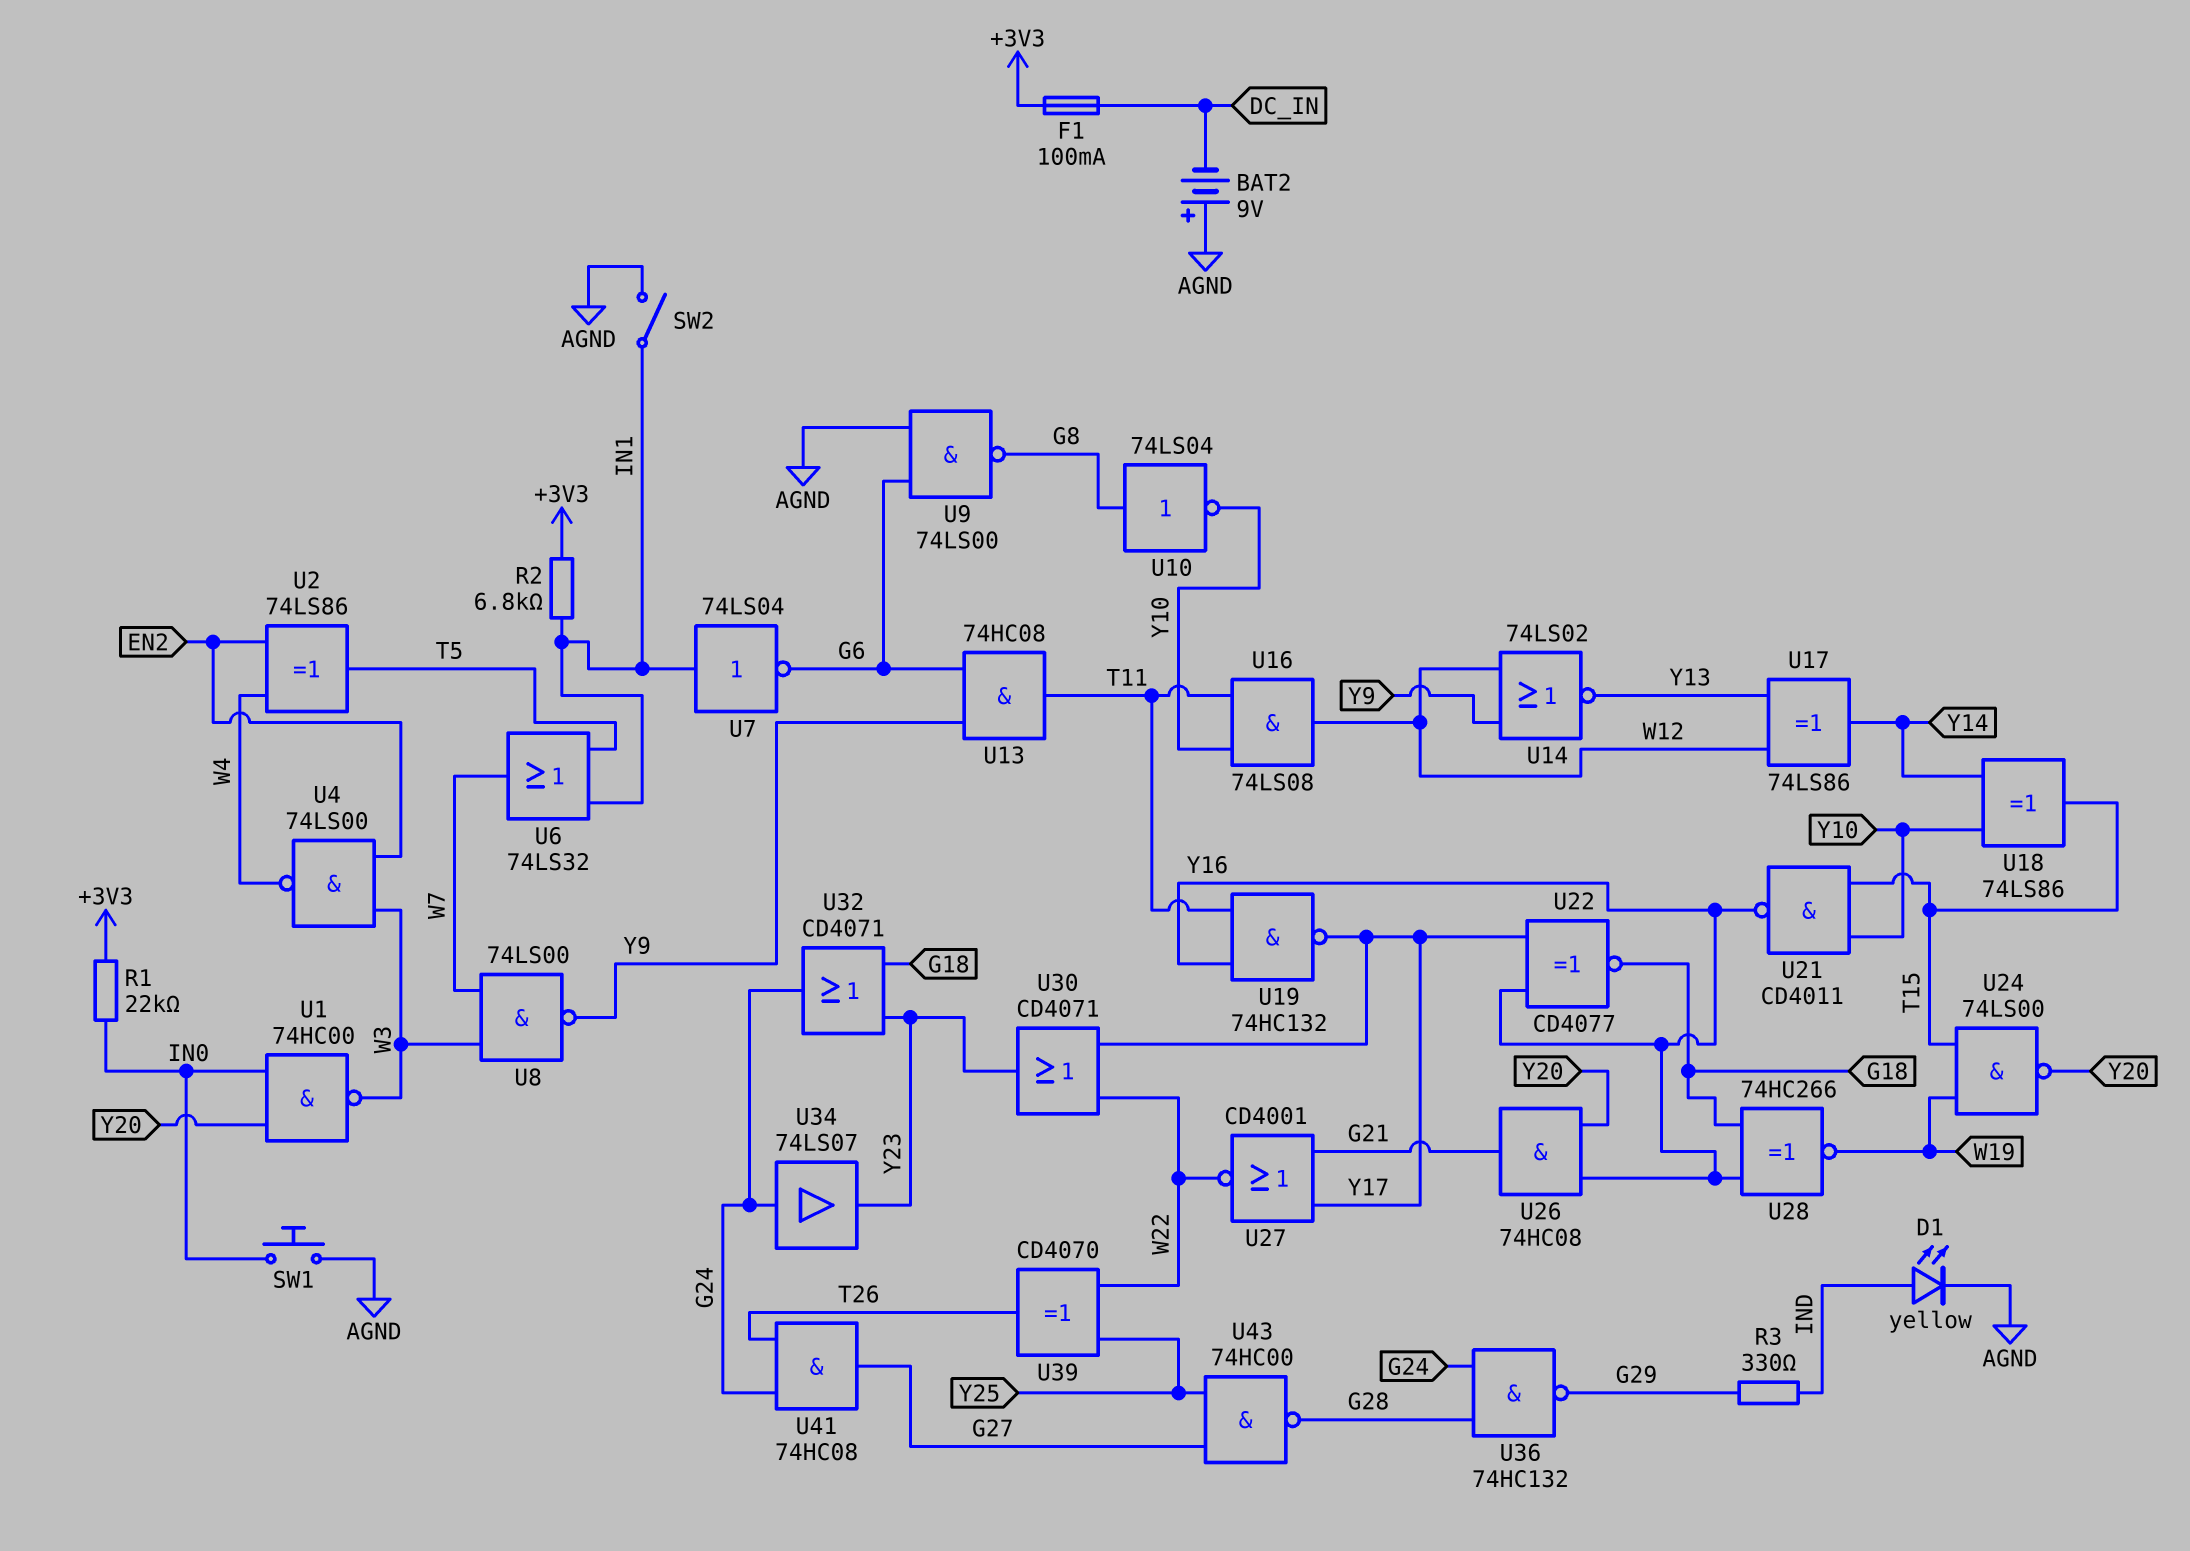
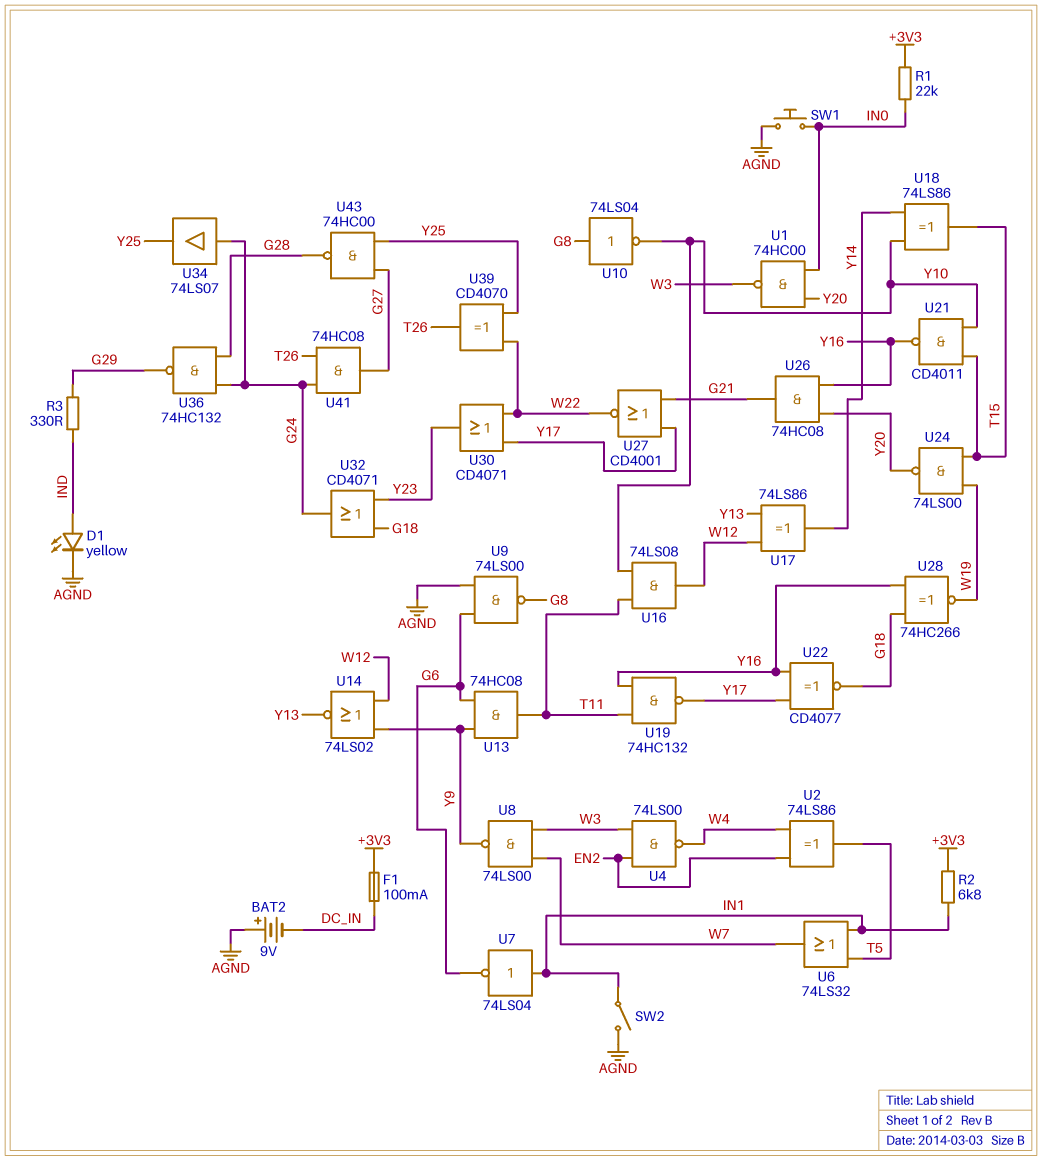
U34: buffer 74LS07 (in G24, out Y23) -> buffer 74LS07 (in G24, out Y25)

